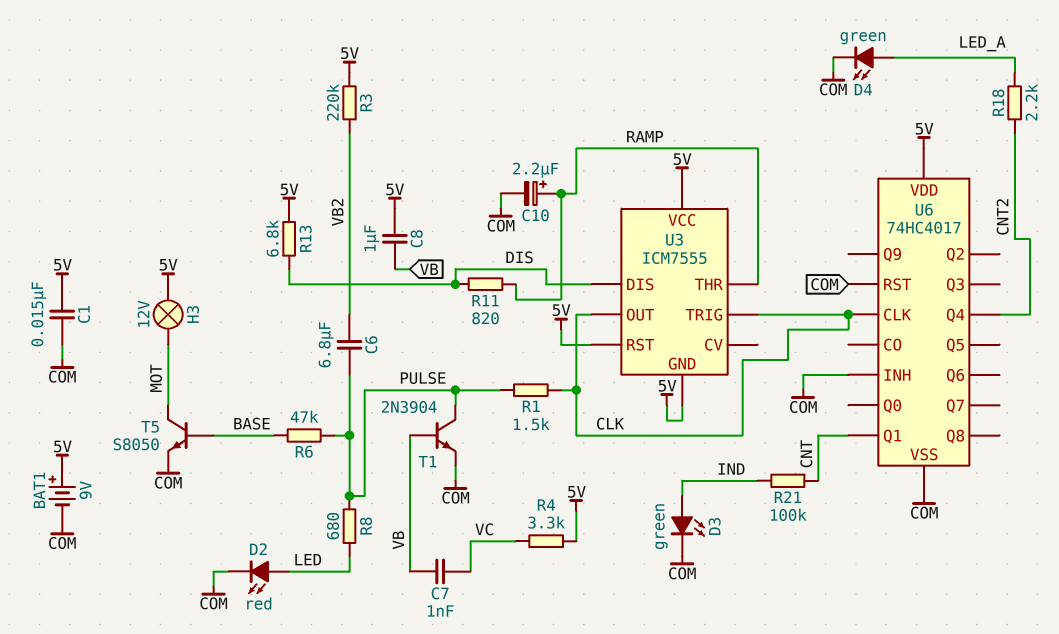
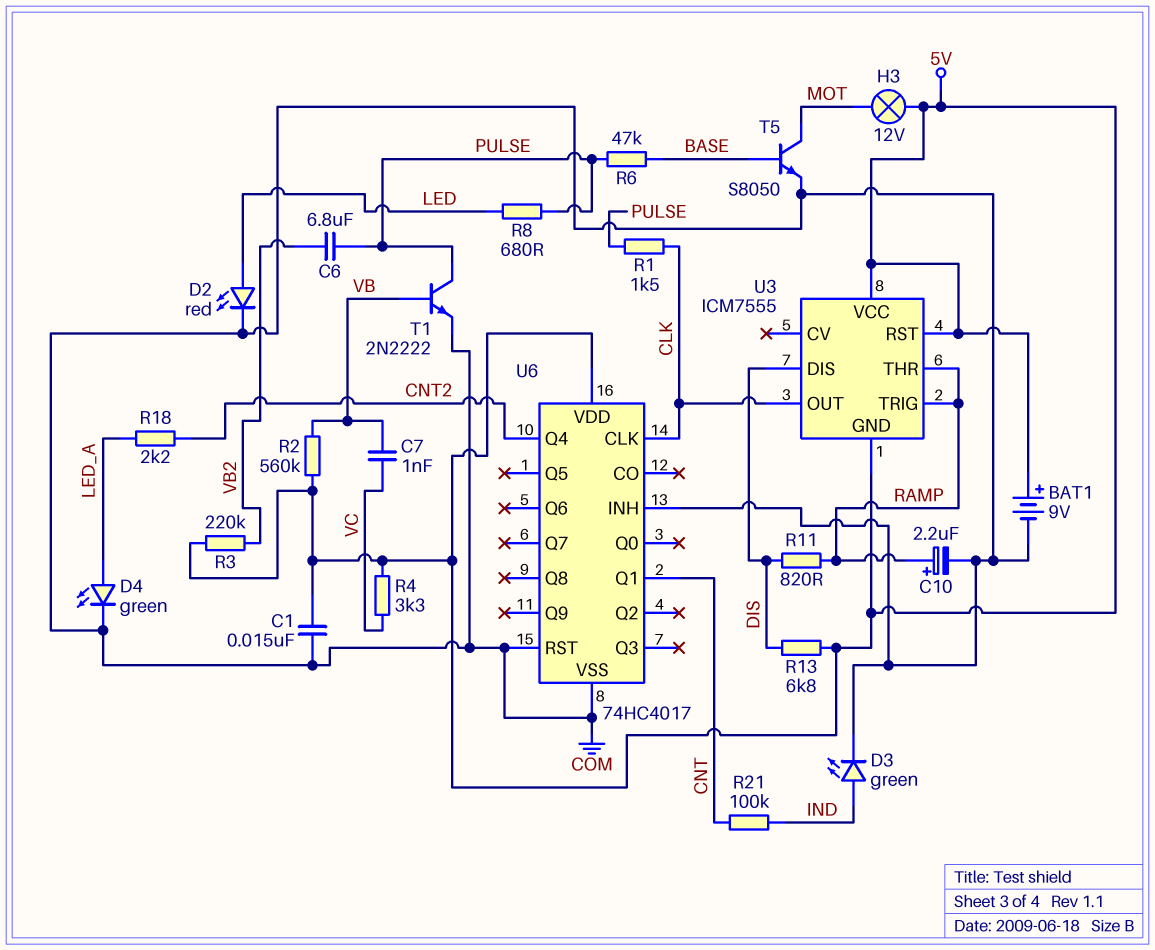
C8: 1uF (5V, VB) -> none
R2: none -> 560k (5V, VB)
T1: NPN 2N3904 (B VB, C PULSE, E COM) -> NPN 2N2222 (B VB, C PULSE, E COM)
U3 pin TRIG: CLK -> RAMP

